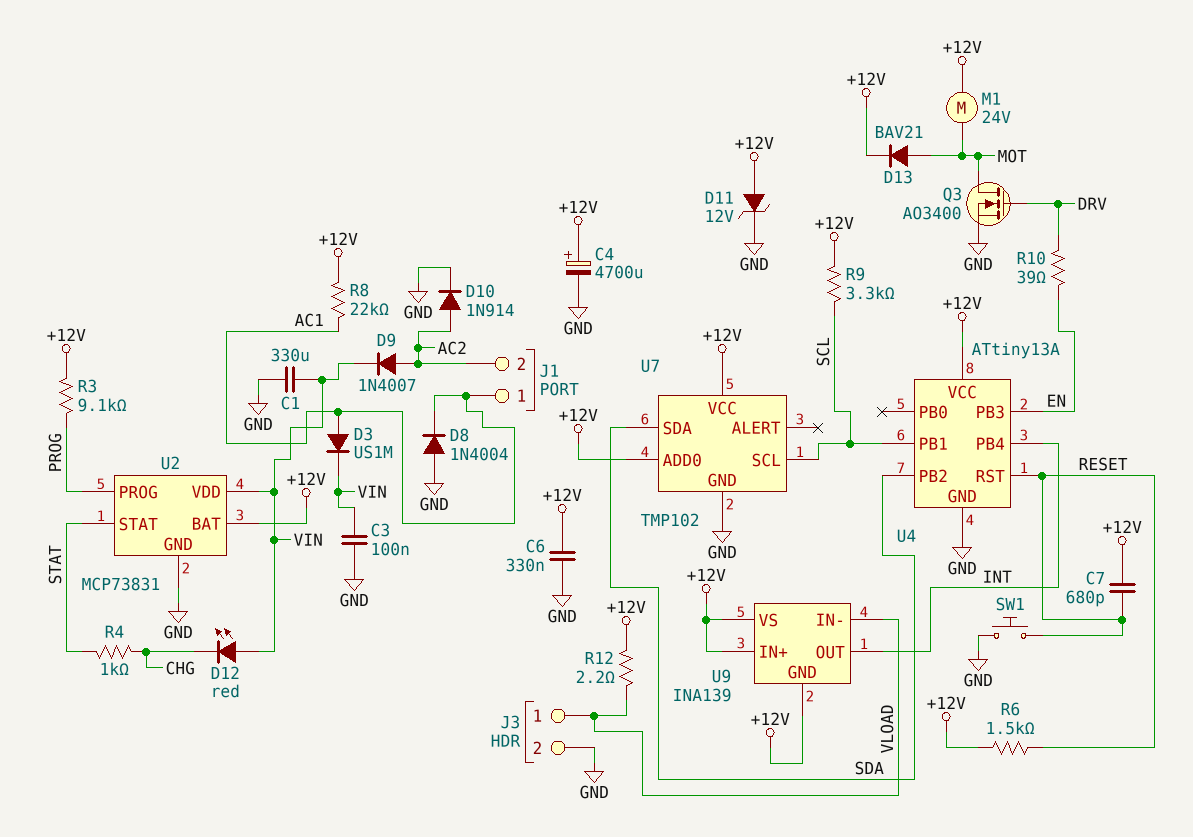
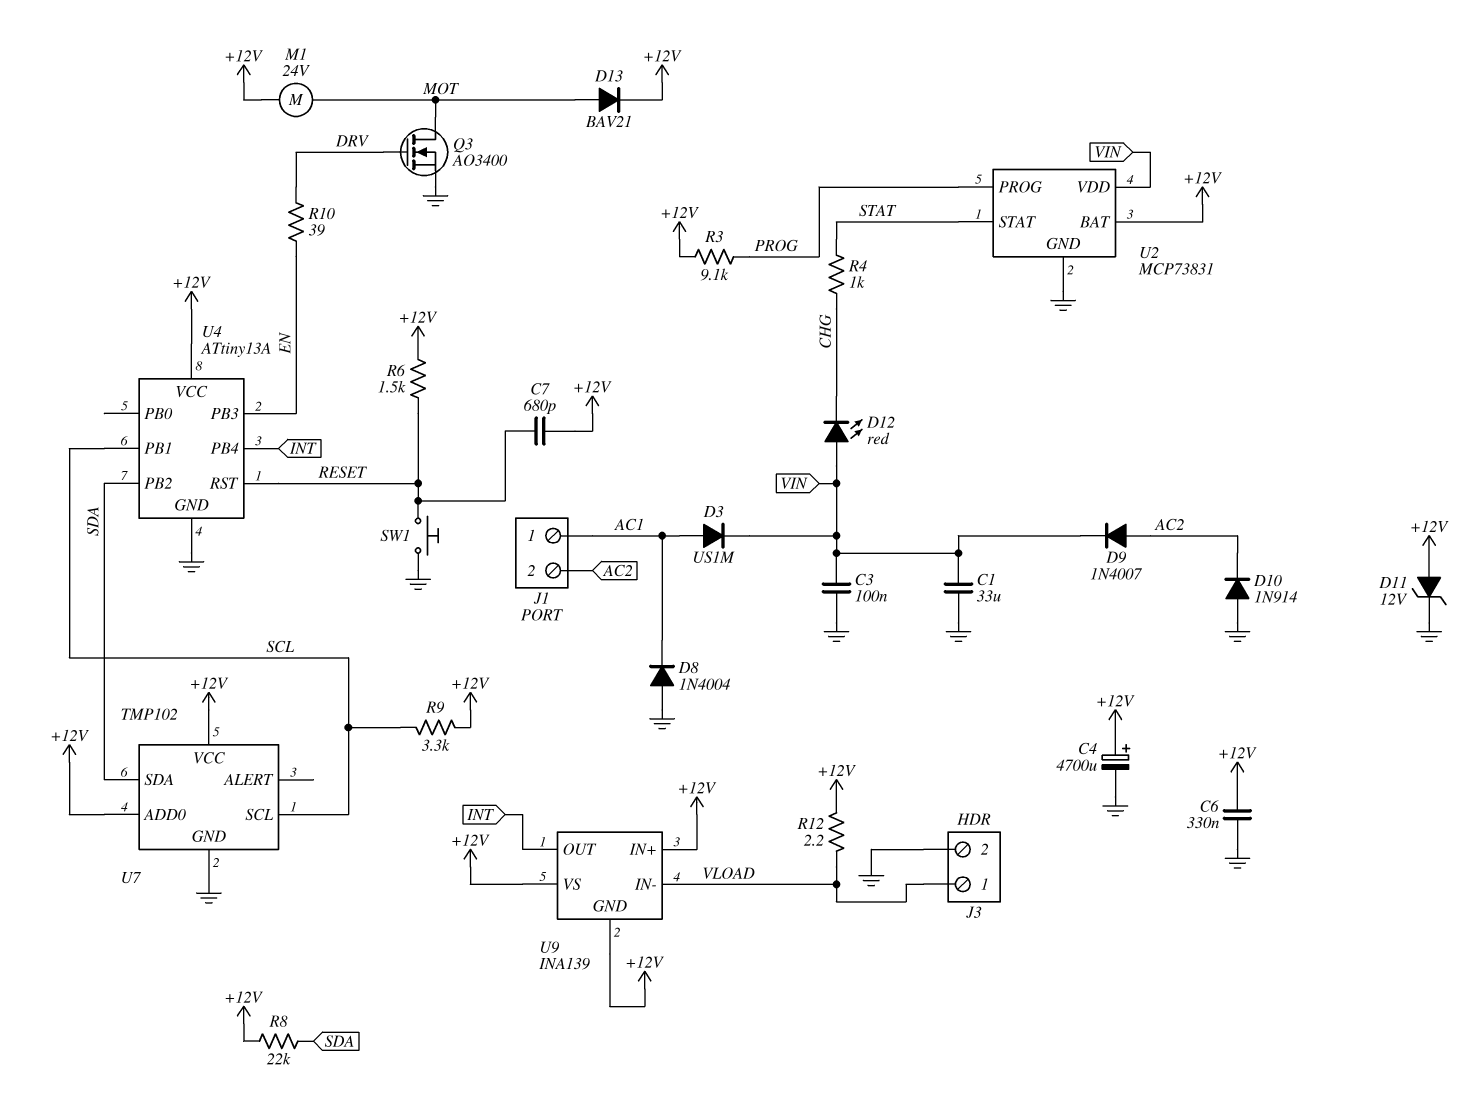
C1: 330uF (GND, VIN) -> 33uF (GND, VIN)
D10: diode 1N914 (A AC2, K GND) -> diode 1N914 (A GND, K AC2)
R8: 22k (+12V, AC1) -> 22k (+12V, SDA)

